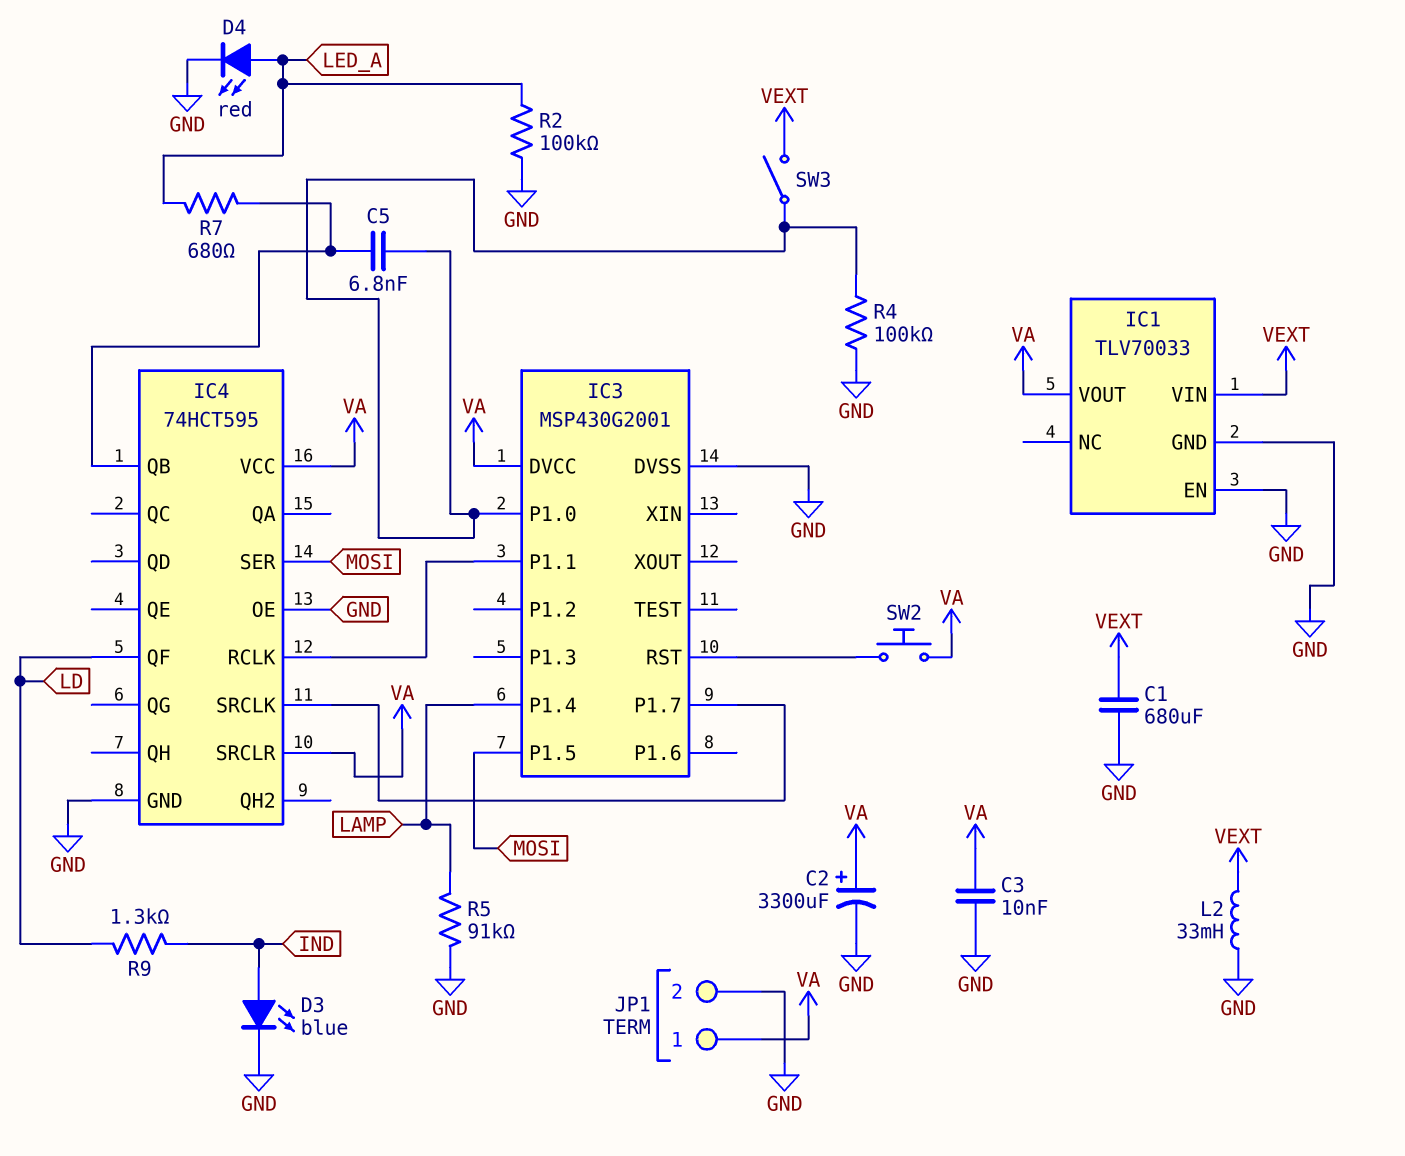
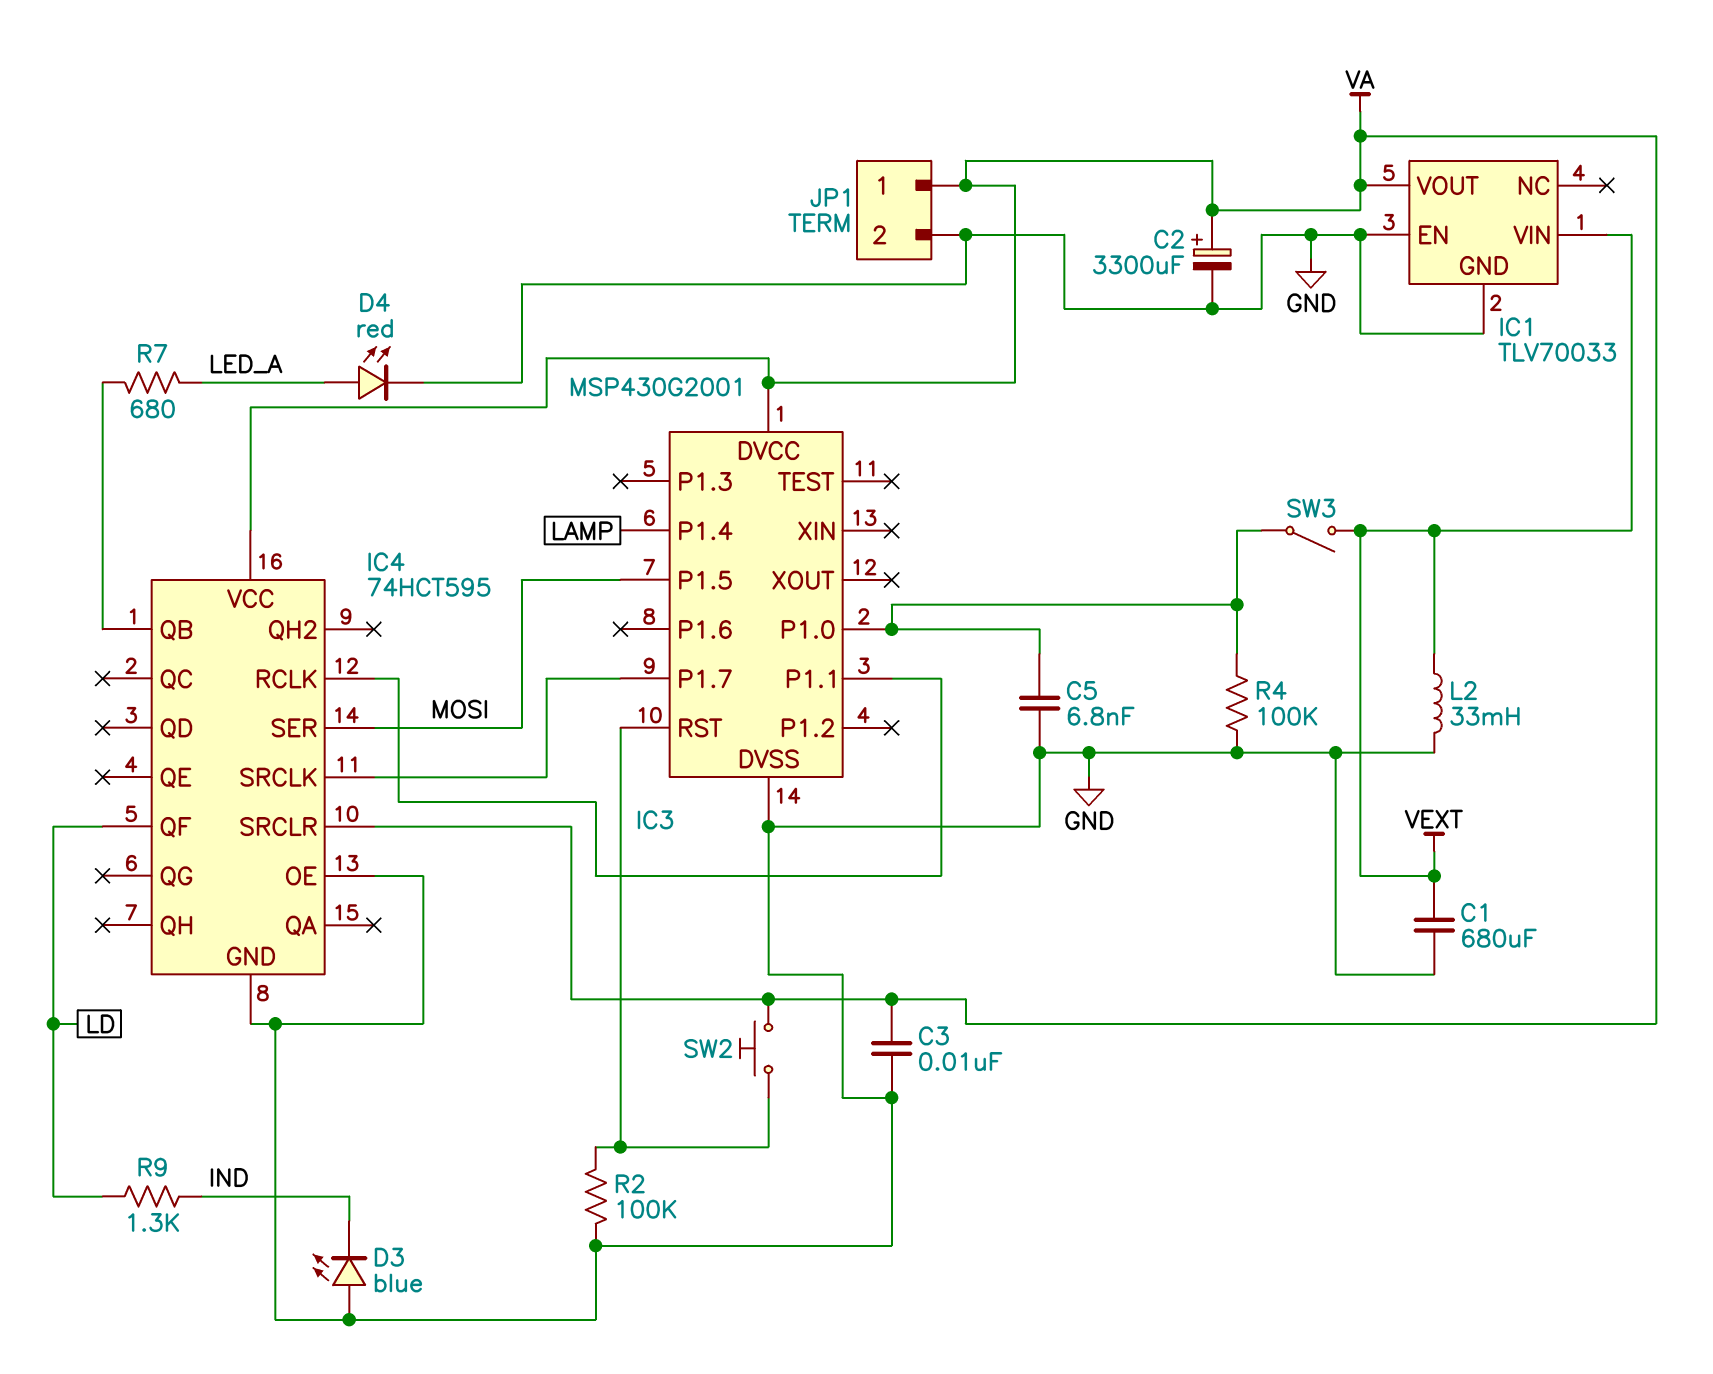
C5: 6.8nF (IC3/P1.0, IC4/QB) -> 6.8nF (GND, IC3/P1.0)
D3: LED blue (A IND, K GND) -> LED blue (A GND, K IND)
R2: 100k (GND, LED_A) -> 100k (GND, IC3/RST)
R5: 91k (GND, LAMP) -> none

